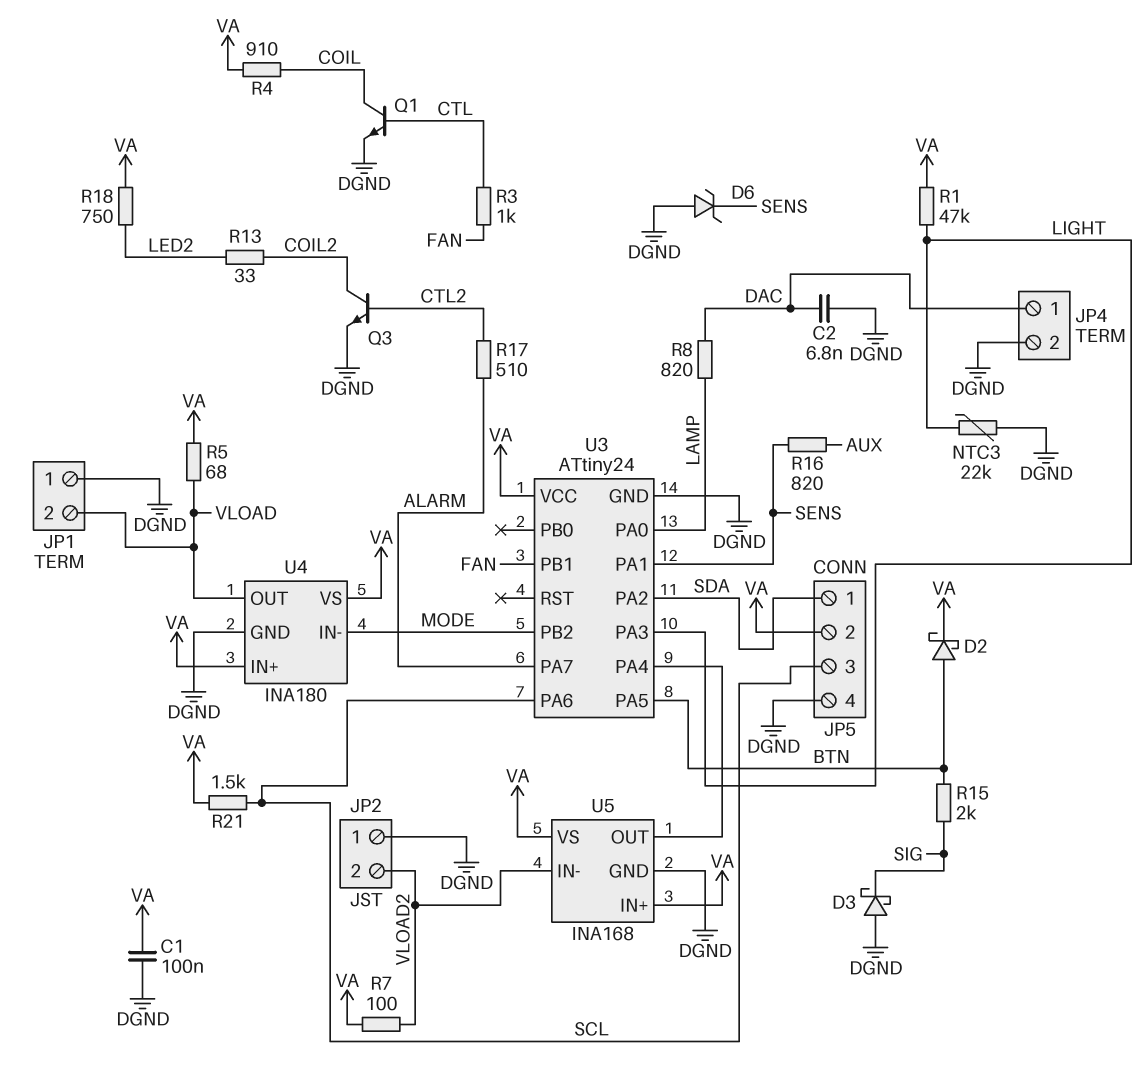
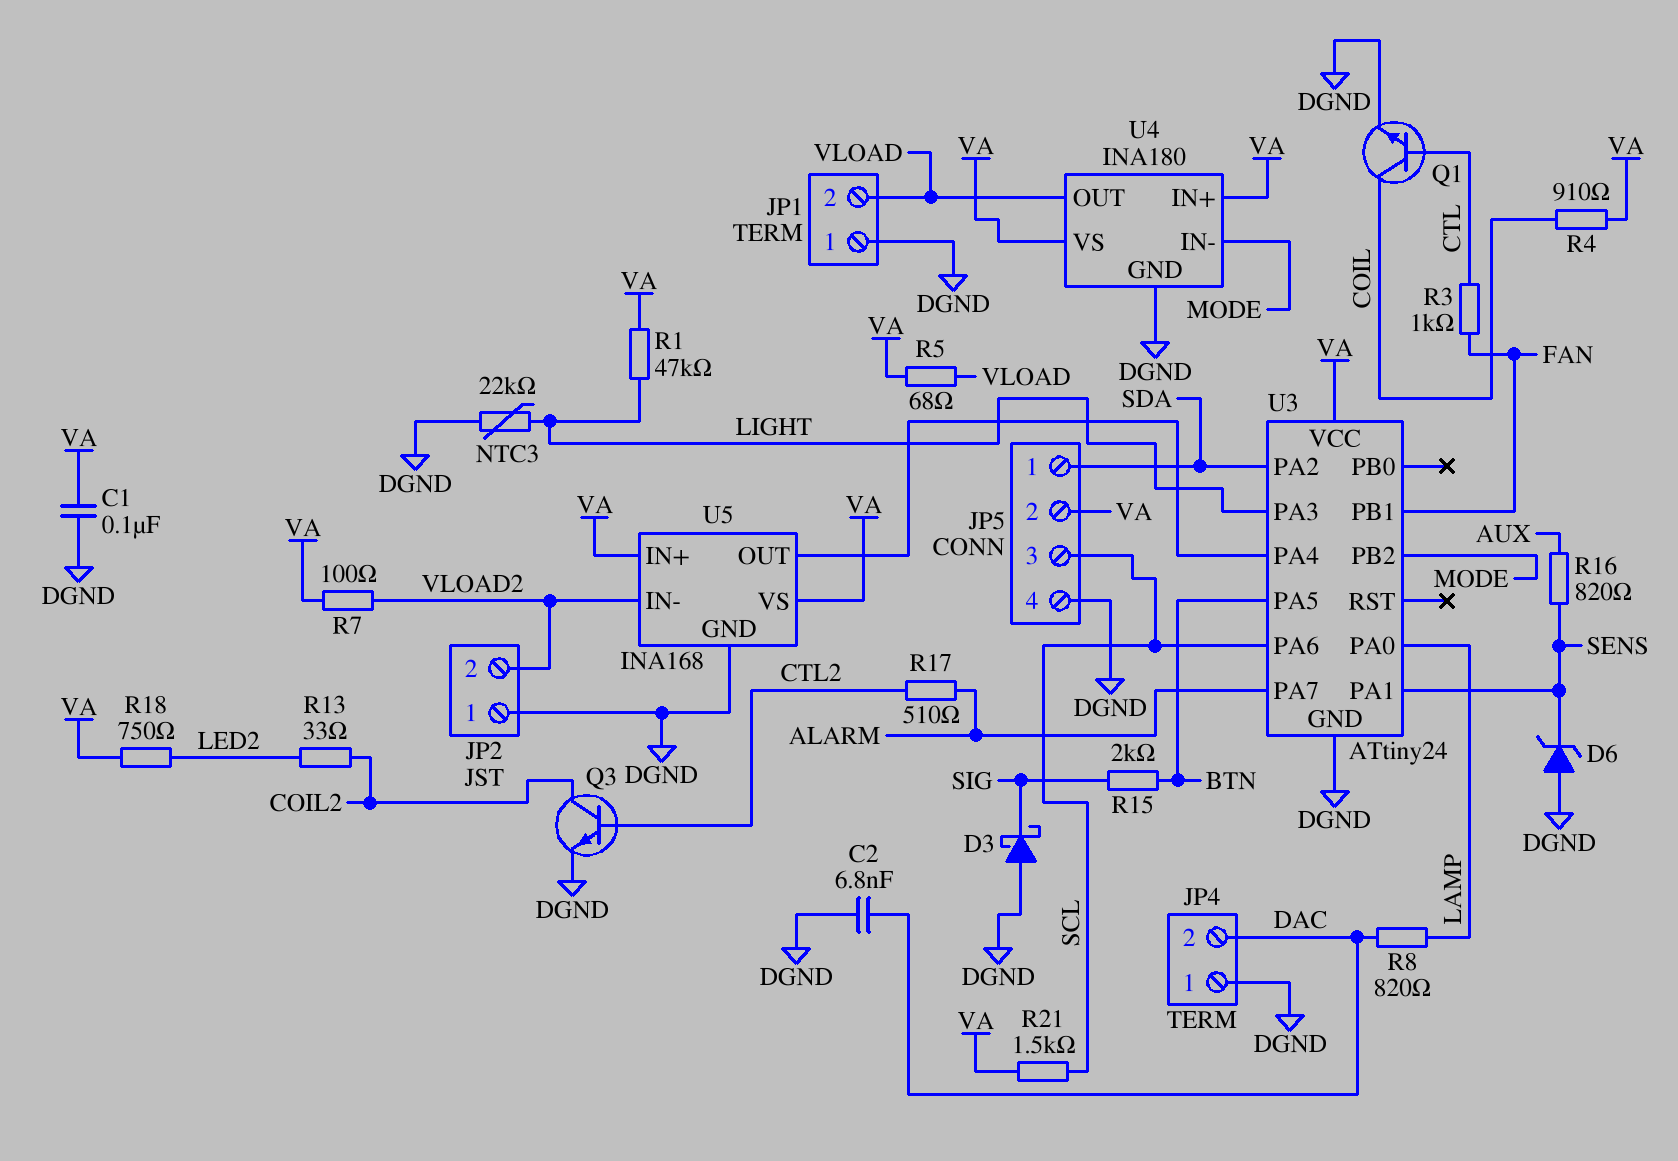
D2: schottky (A BTN, K VA) -> none
JP4 pin 1: DAC -> DGND
JP4 pin 2: DGND -> DAC

